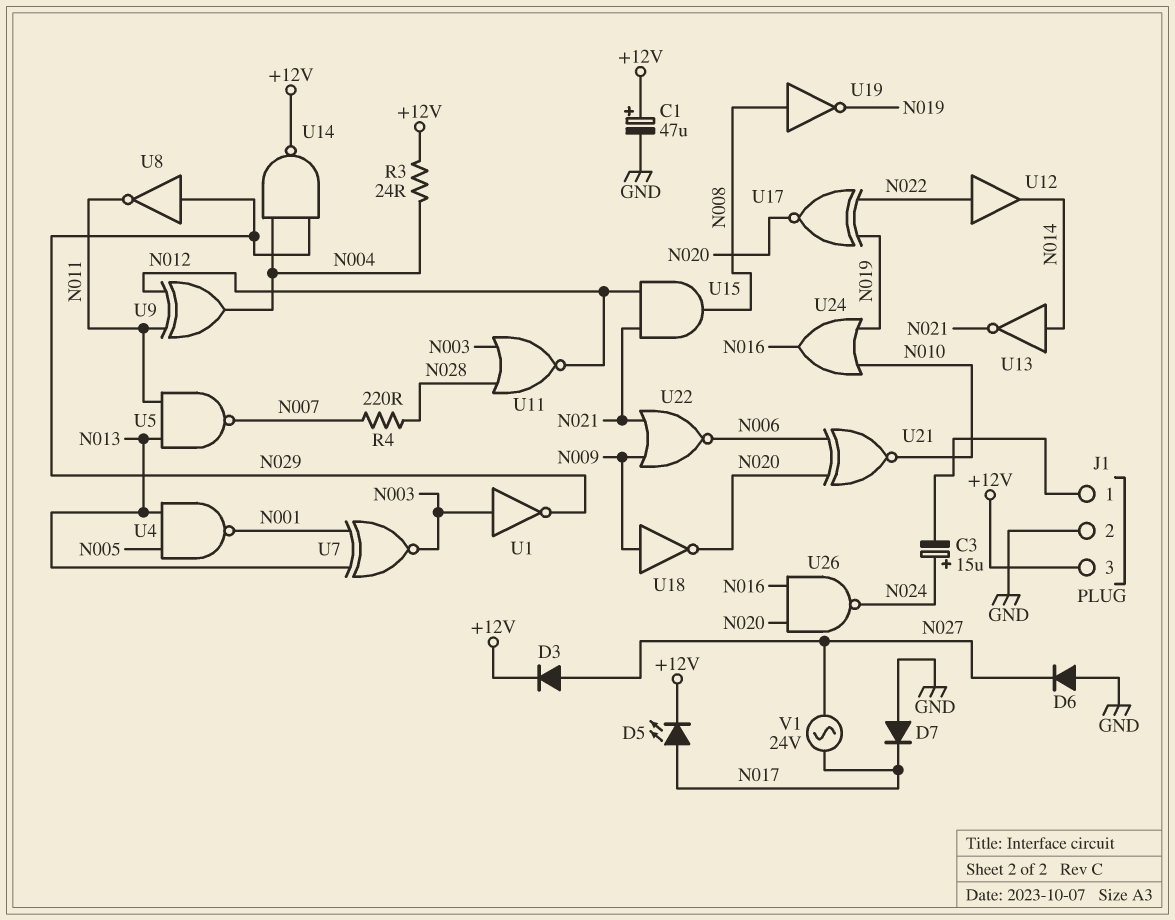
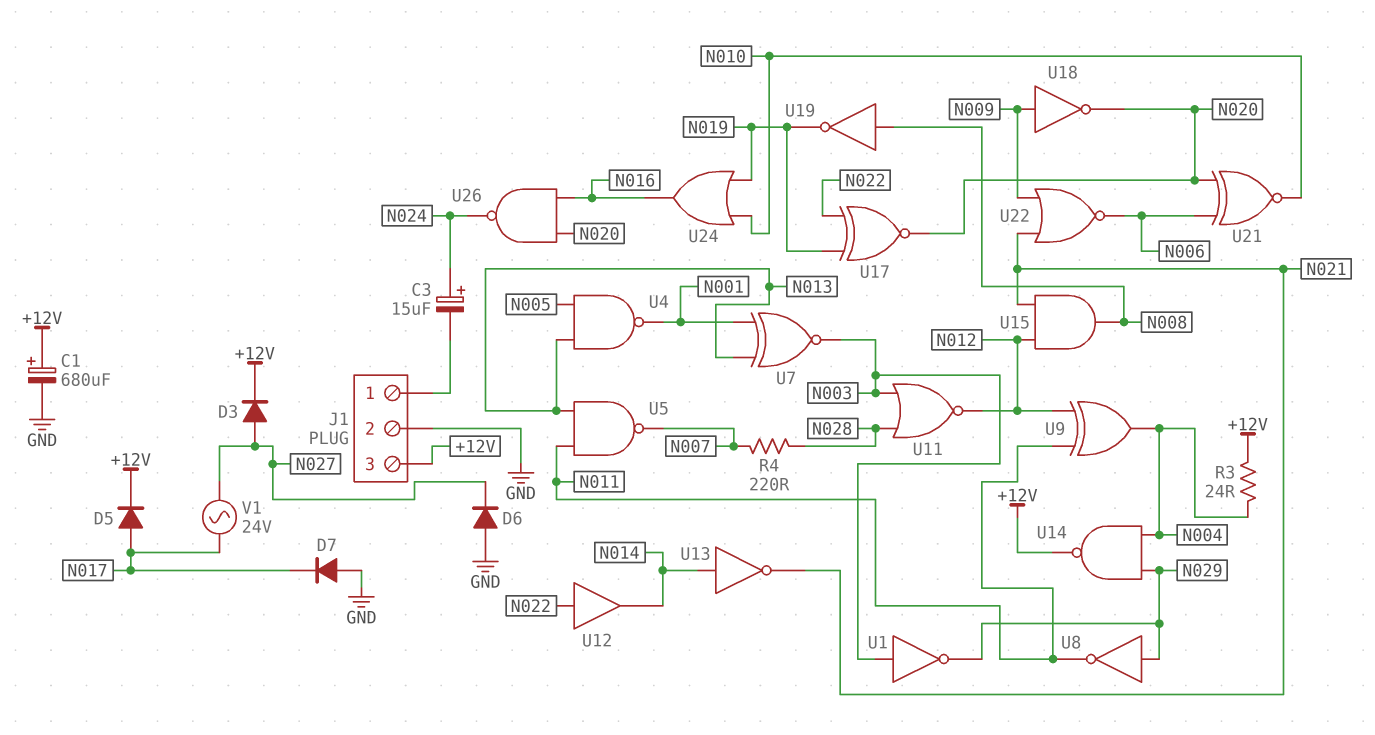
C1: 47uF (plus +12V, minus GND) -> 680uF (plus +12V, minus GND)
D5: LED (A N017, K +12V) -> diode (A N017, K +12V)

